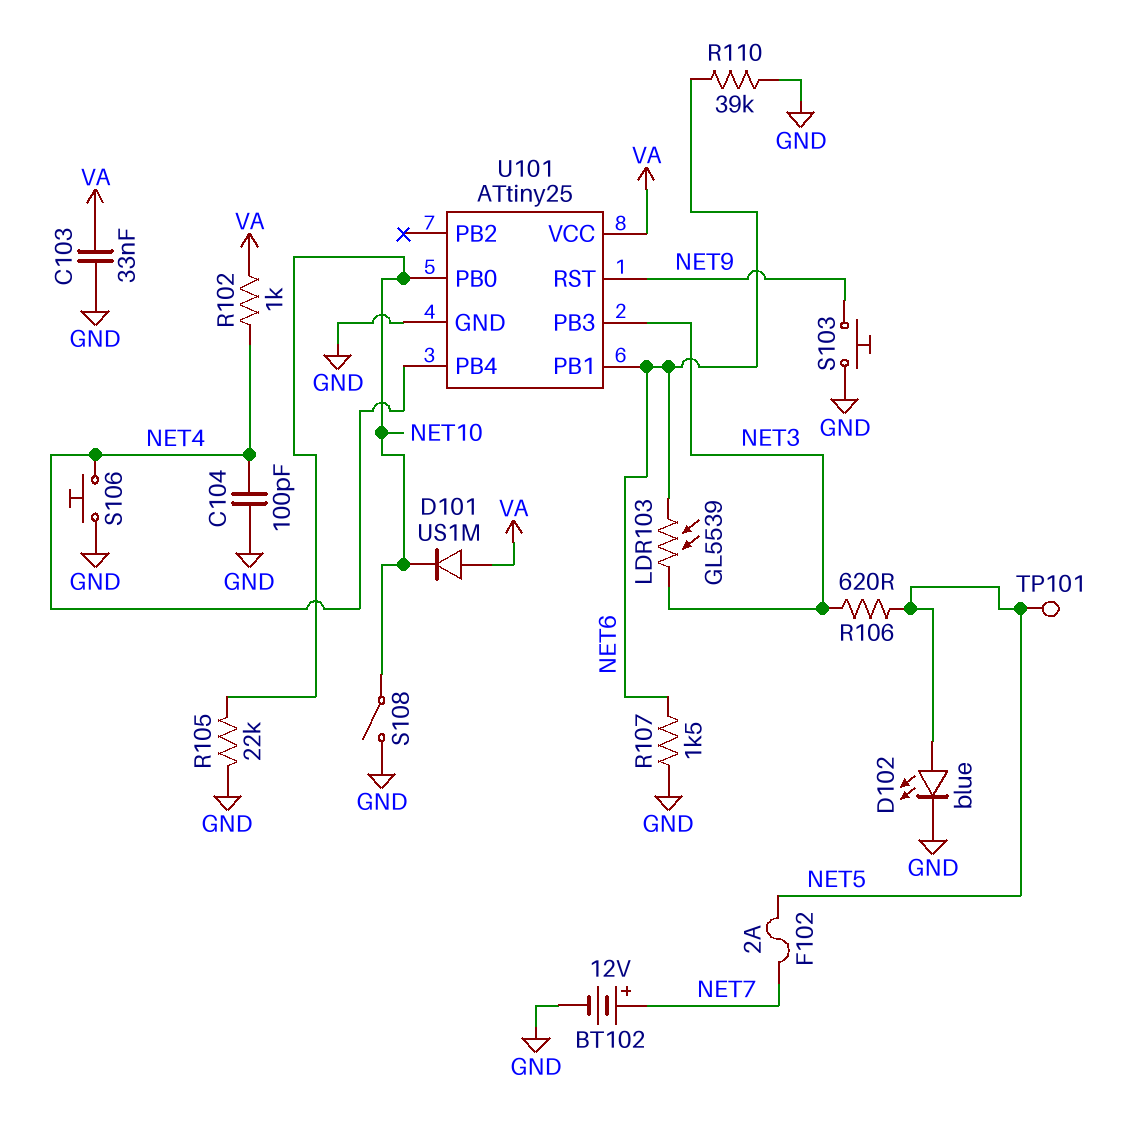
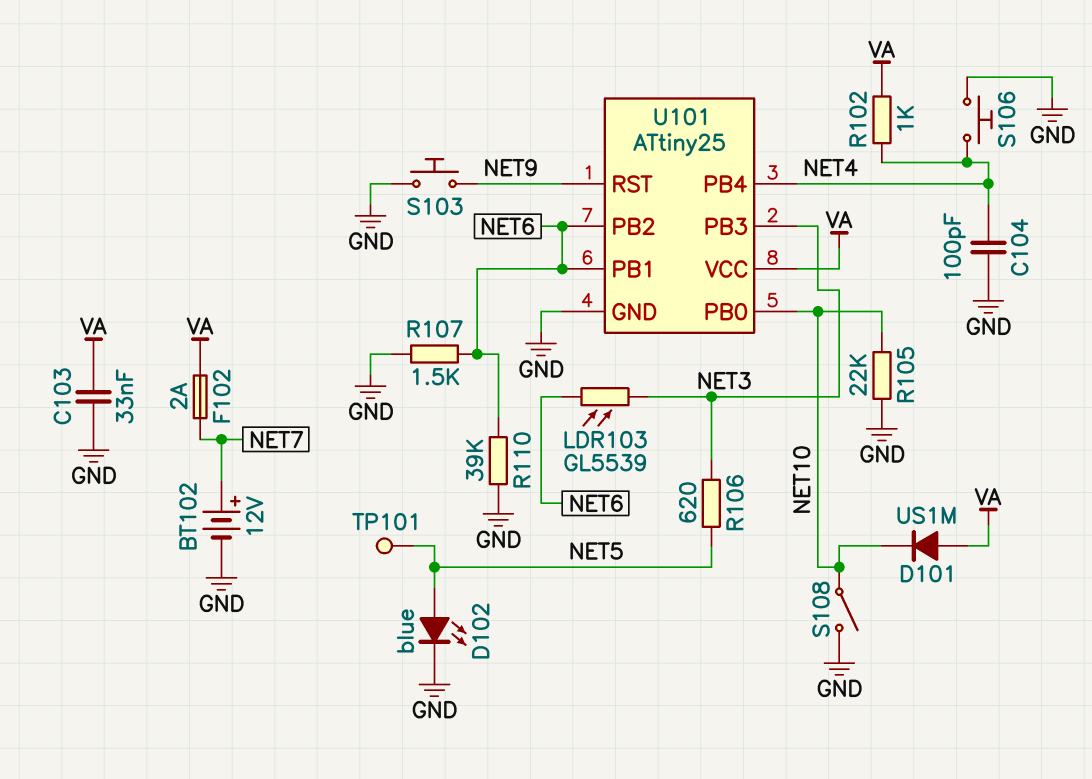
F102: 2A (NET5, NET7) -> 2A (NET7, VA)
U101 pin PB2: none -> NET6

